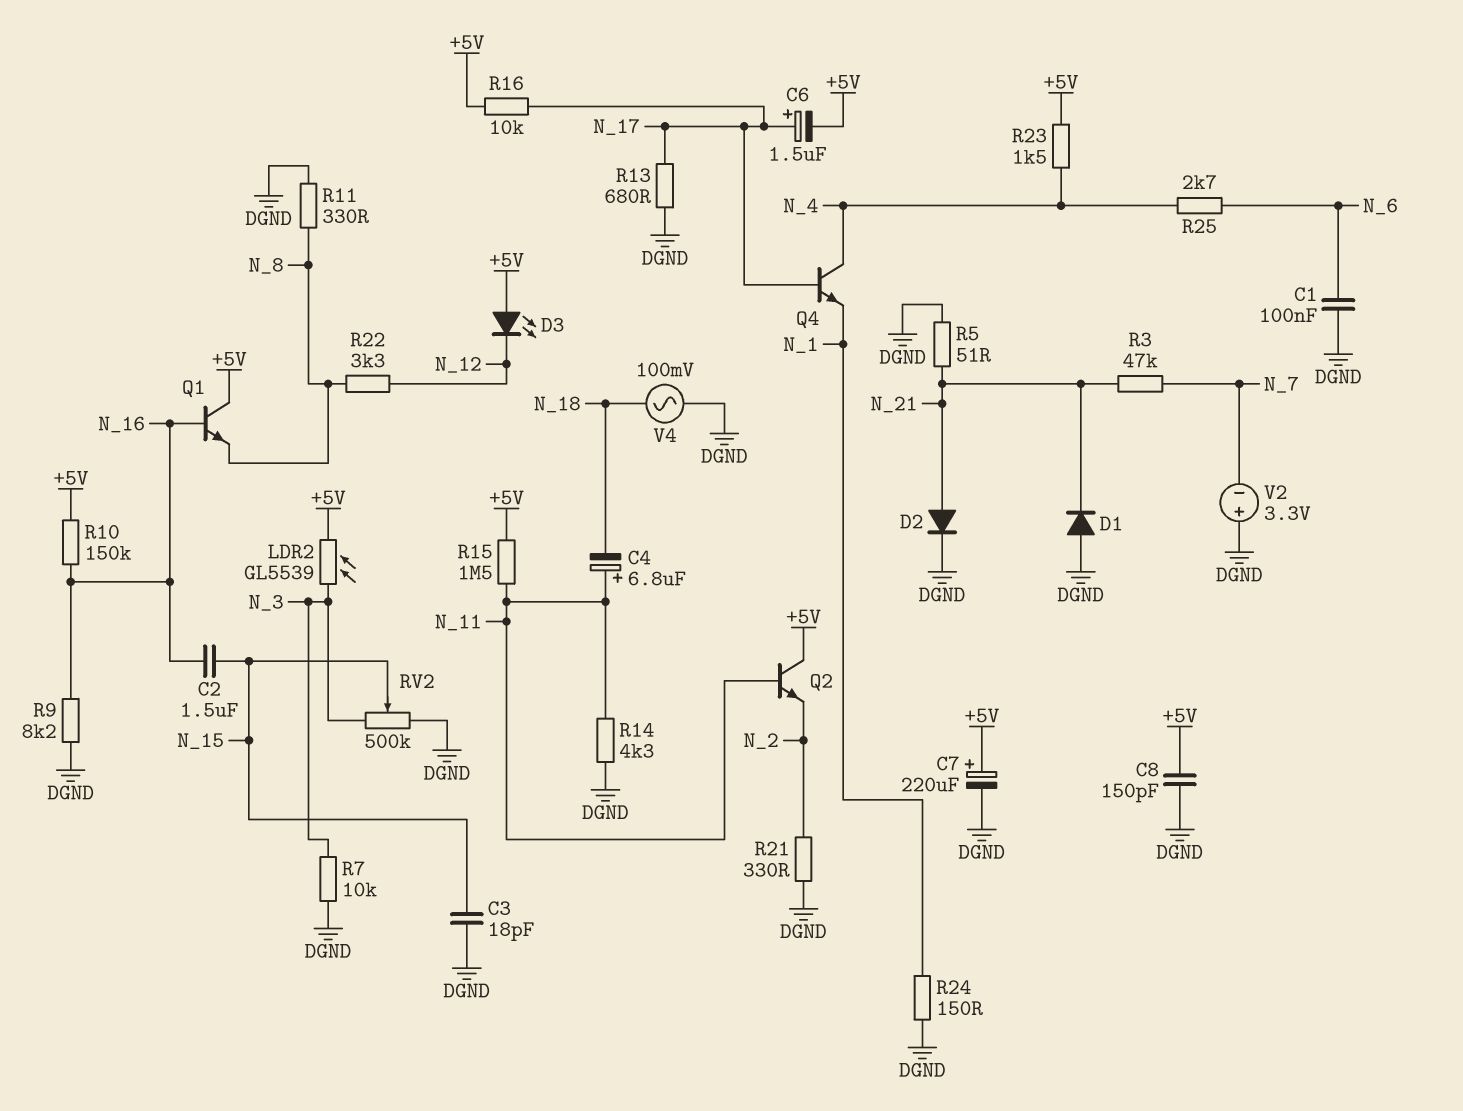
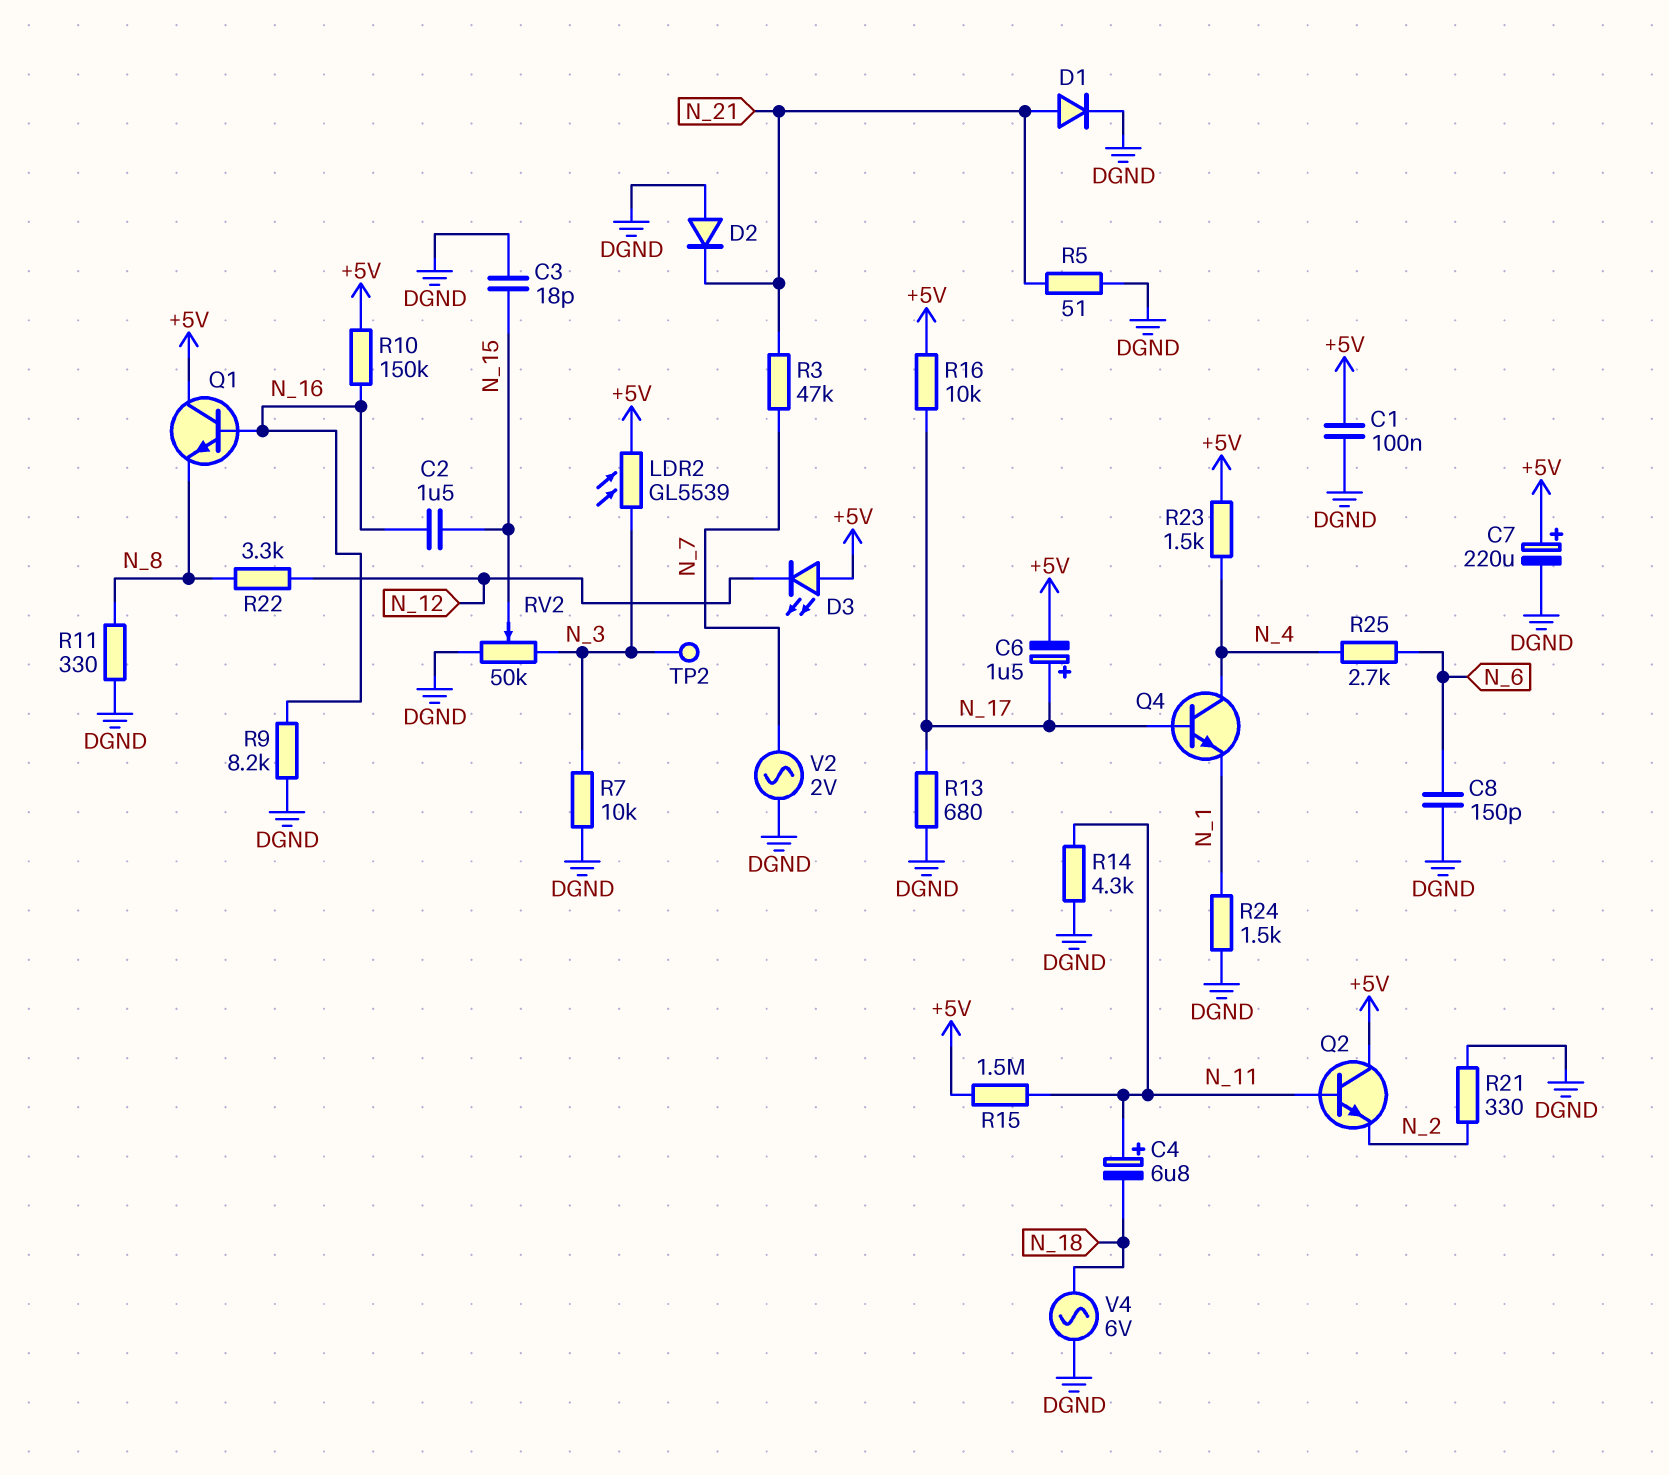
C1: 100nF (DGND, N_6) -> 100nF (+5V, DGND)
C8: 150pF (+5V, DGND) -> 150pF (DGND, N_6)
D1: diode (A DGND, K N_21) -> diode (A N_21, K DGND)
D2: diode (A N_21, K DGND) -> diode (A DGND, K N_21)
R24: 150 (DGND, N_1) -> 1.5k (DGND, N_1)
RV2: 500k (DGND, N_3, wiper N_15) -> 50k (DGND, N_3, wiper N_15)
TP2: none -> test point (N_3)
V2: 3.3V (plus DGND, minus N_7) -> AC 2V (DGND, N_7)
V4: AC 100mV (DGND, N_18) -> AC 6V (DGND, N_18)

